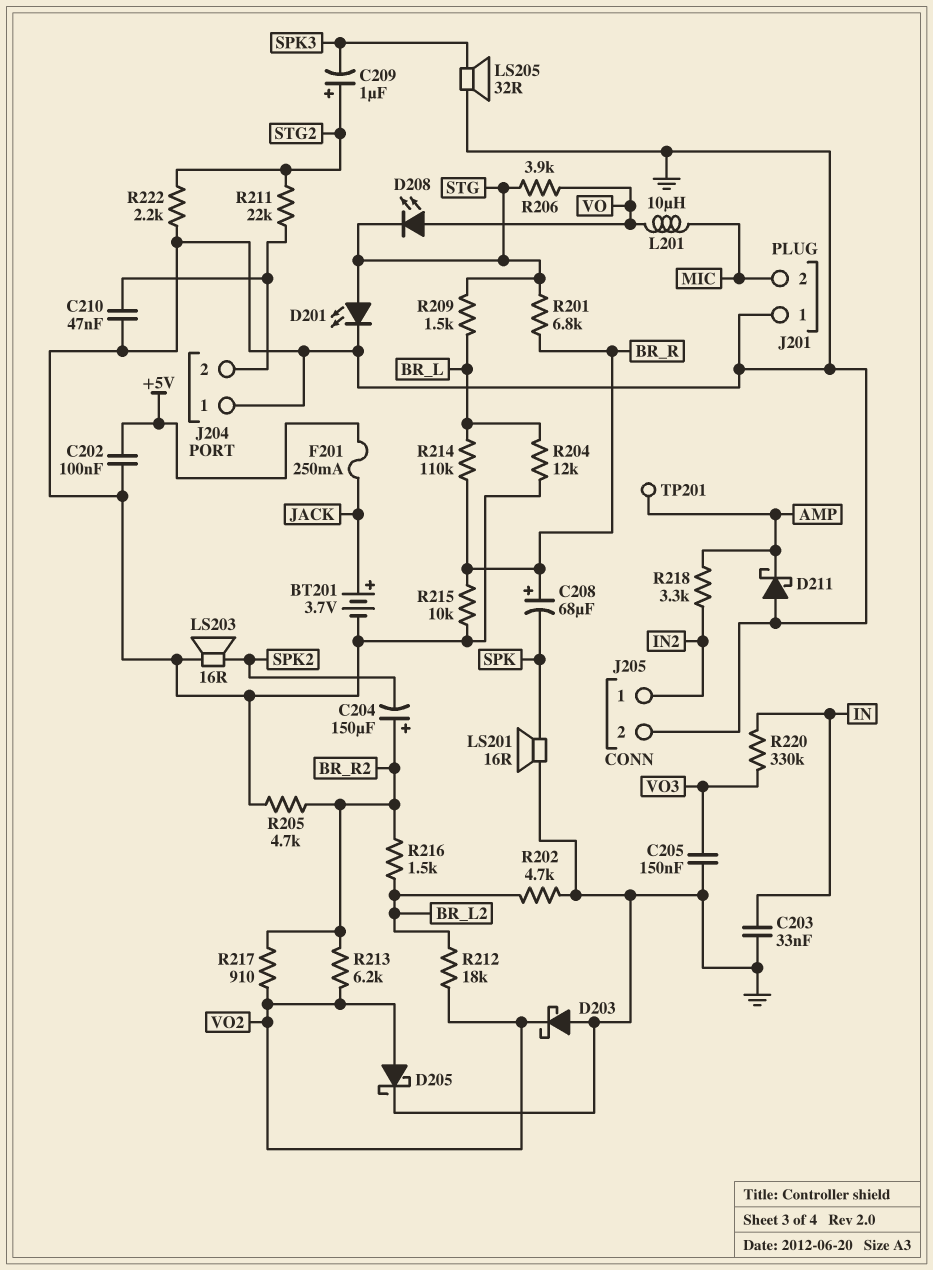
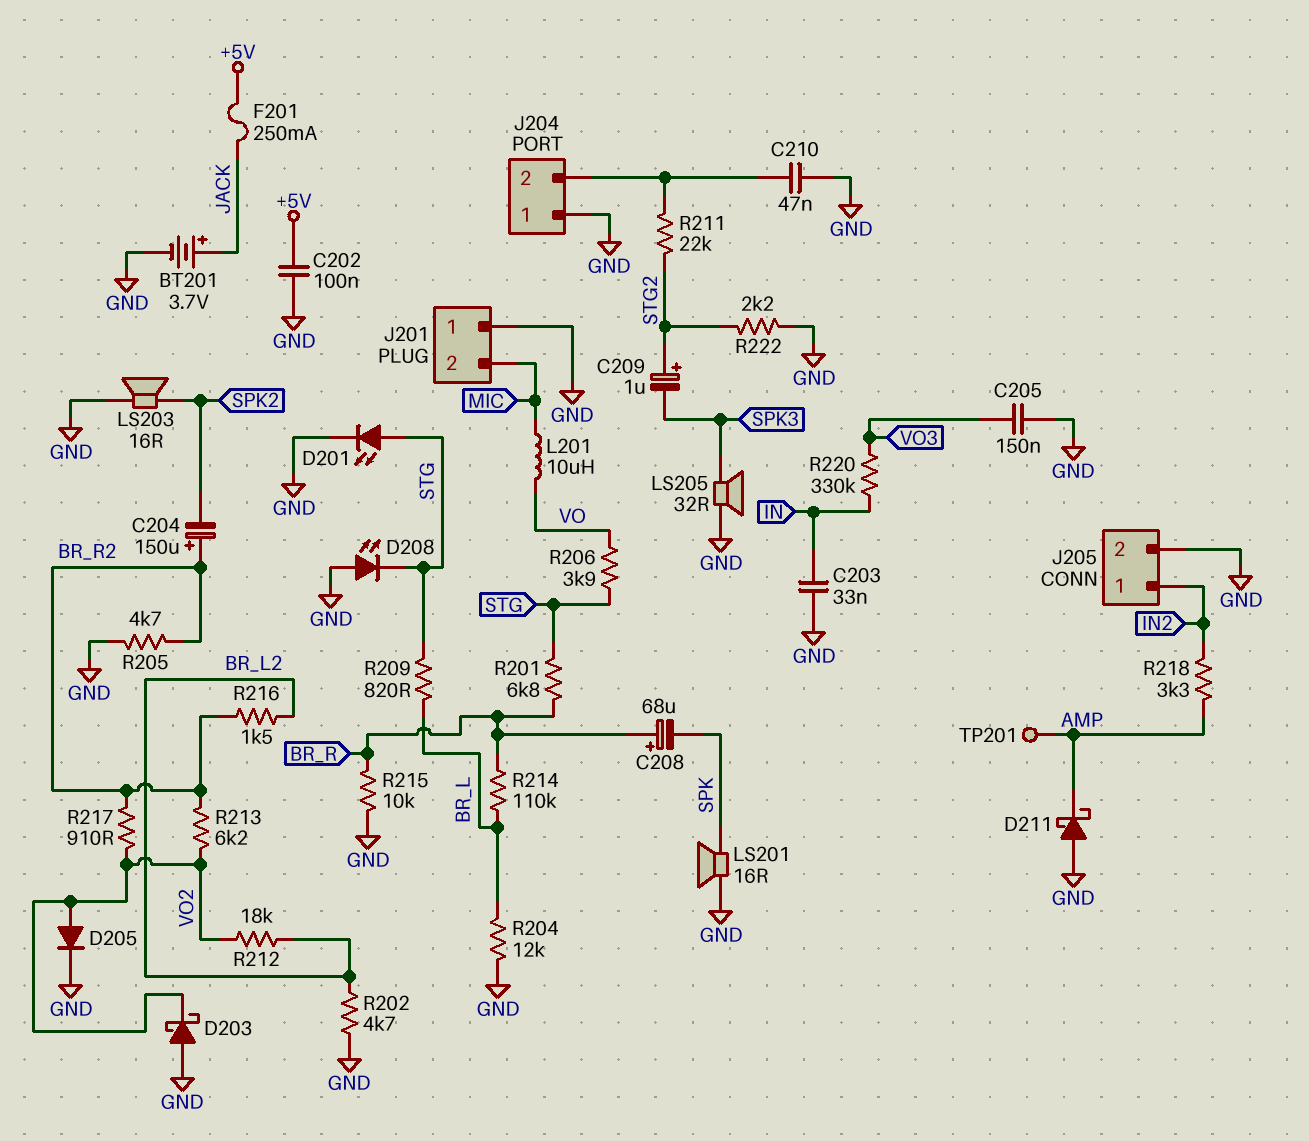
D205: schottky (A VO2, K GND) -> diode (A VO2, K GND)
D208: LED (A VO, K STG) -> LED (A GND, K STG)
R209: 1.5k (BR_L, STG) -> 820 (BR_L, STG)

